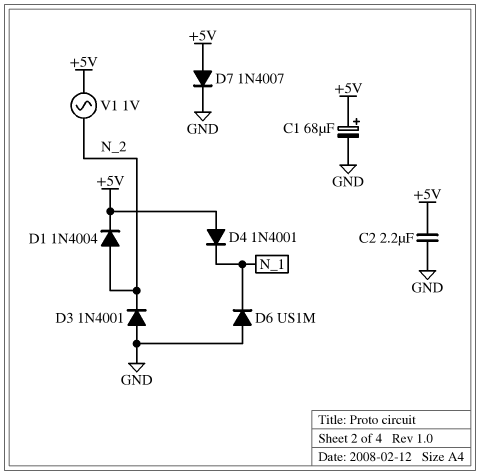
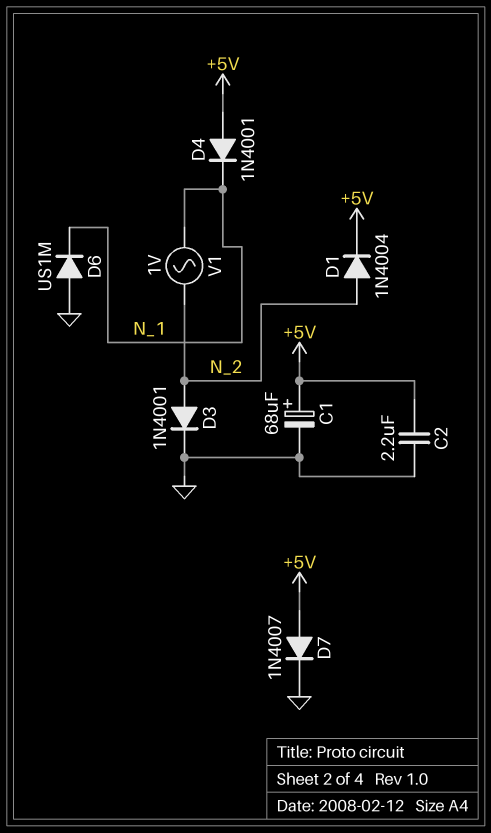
D3: diode 1N4001 (A GND, K N_2) -> diode 1N4001 (A N_2, K GND)
V1: AC 1V (+5V, N_2) -> AC 1V (N_1, N_2)

